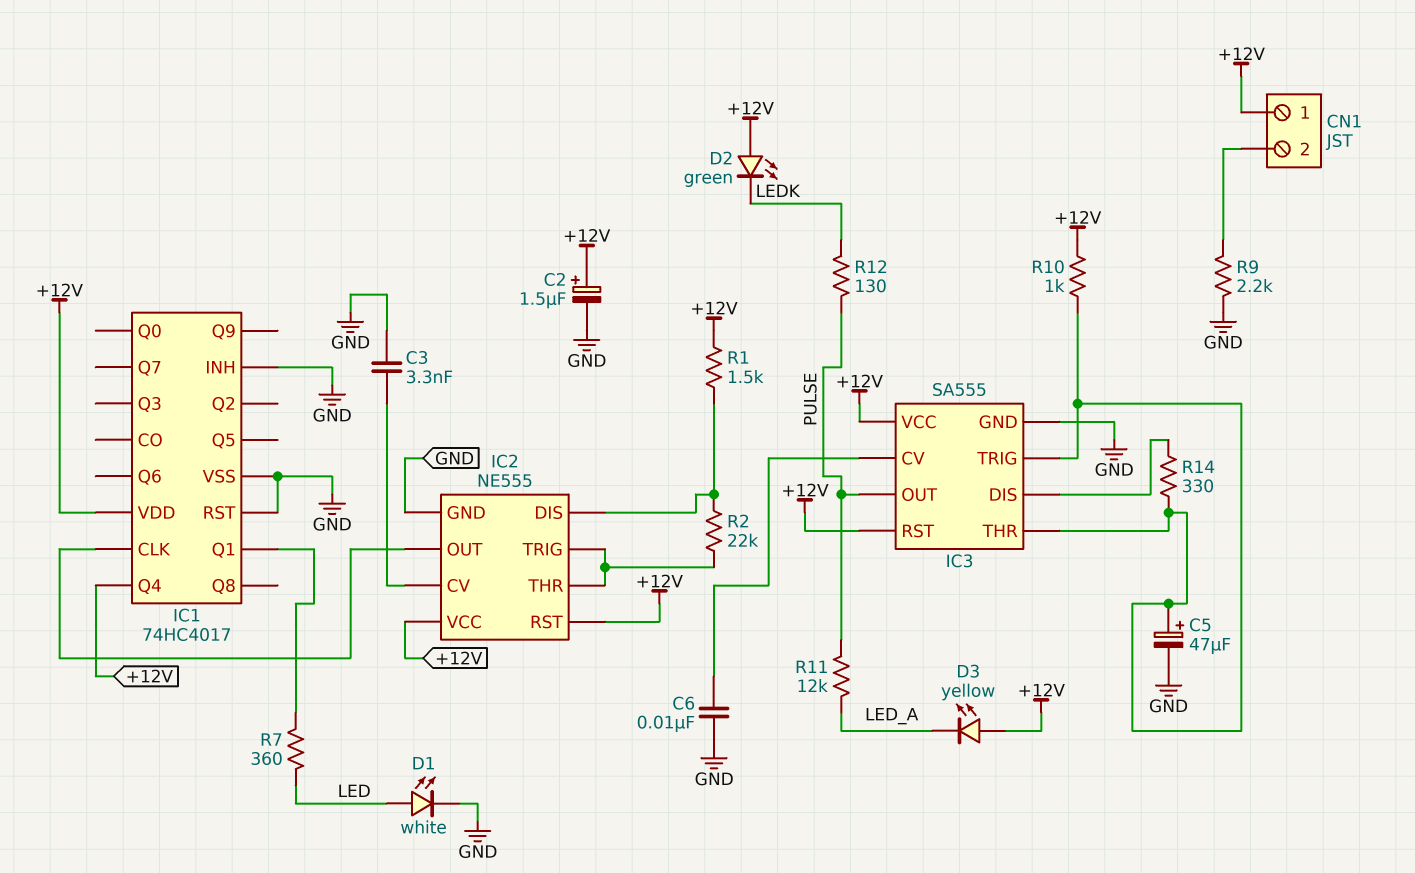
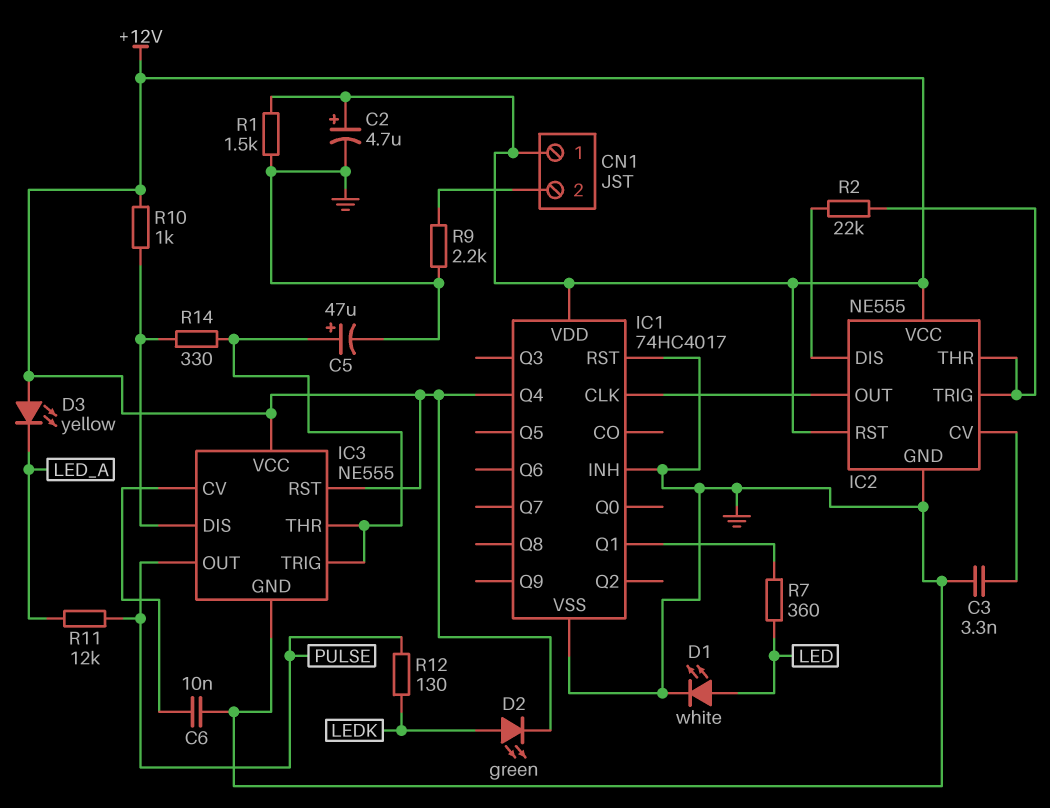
C2: 1.5uF (plus +12V, minus GND) -> 4.7uF (plus +12V, minus GND)
D2: LED green (A +12V, K LEDK) -> LED green (A LEDK, K +12V)
IC3: SA555 -> NE555
R1: 1.5k (+12V, IC2/DIS) -> 1.5k (+12V, GND)
R10: 1k (+12V, IC3/THR) -> 1k (+12V, IC3/DIS)

